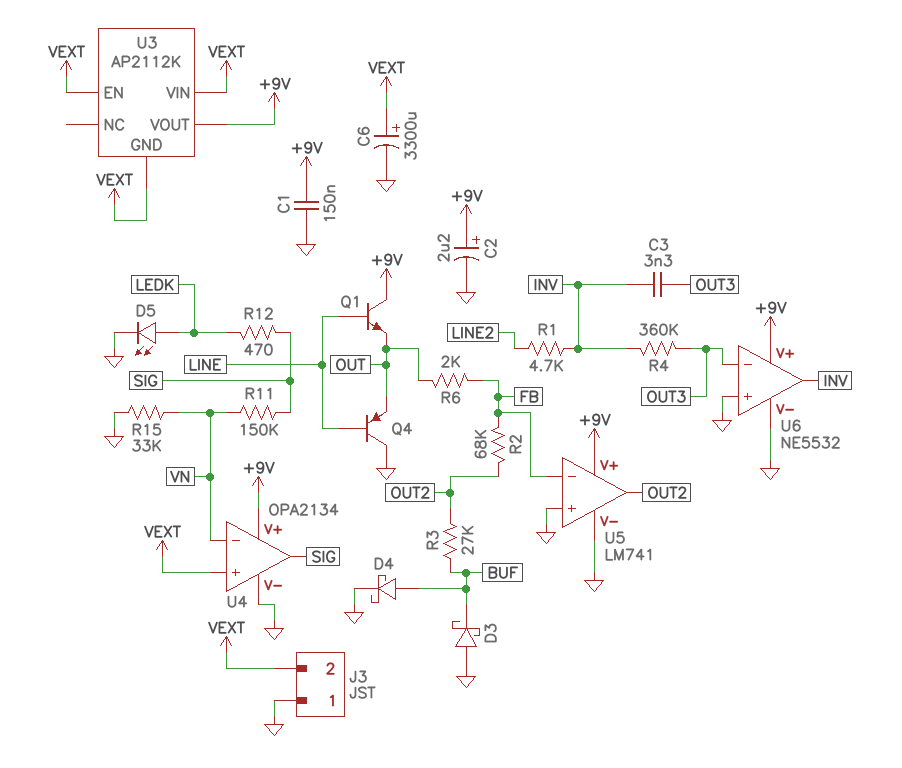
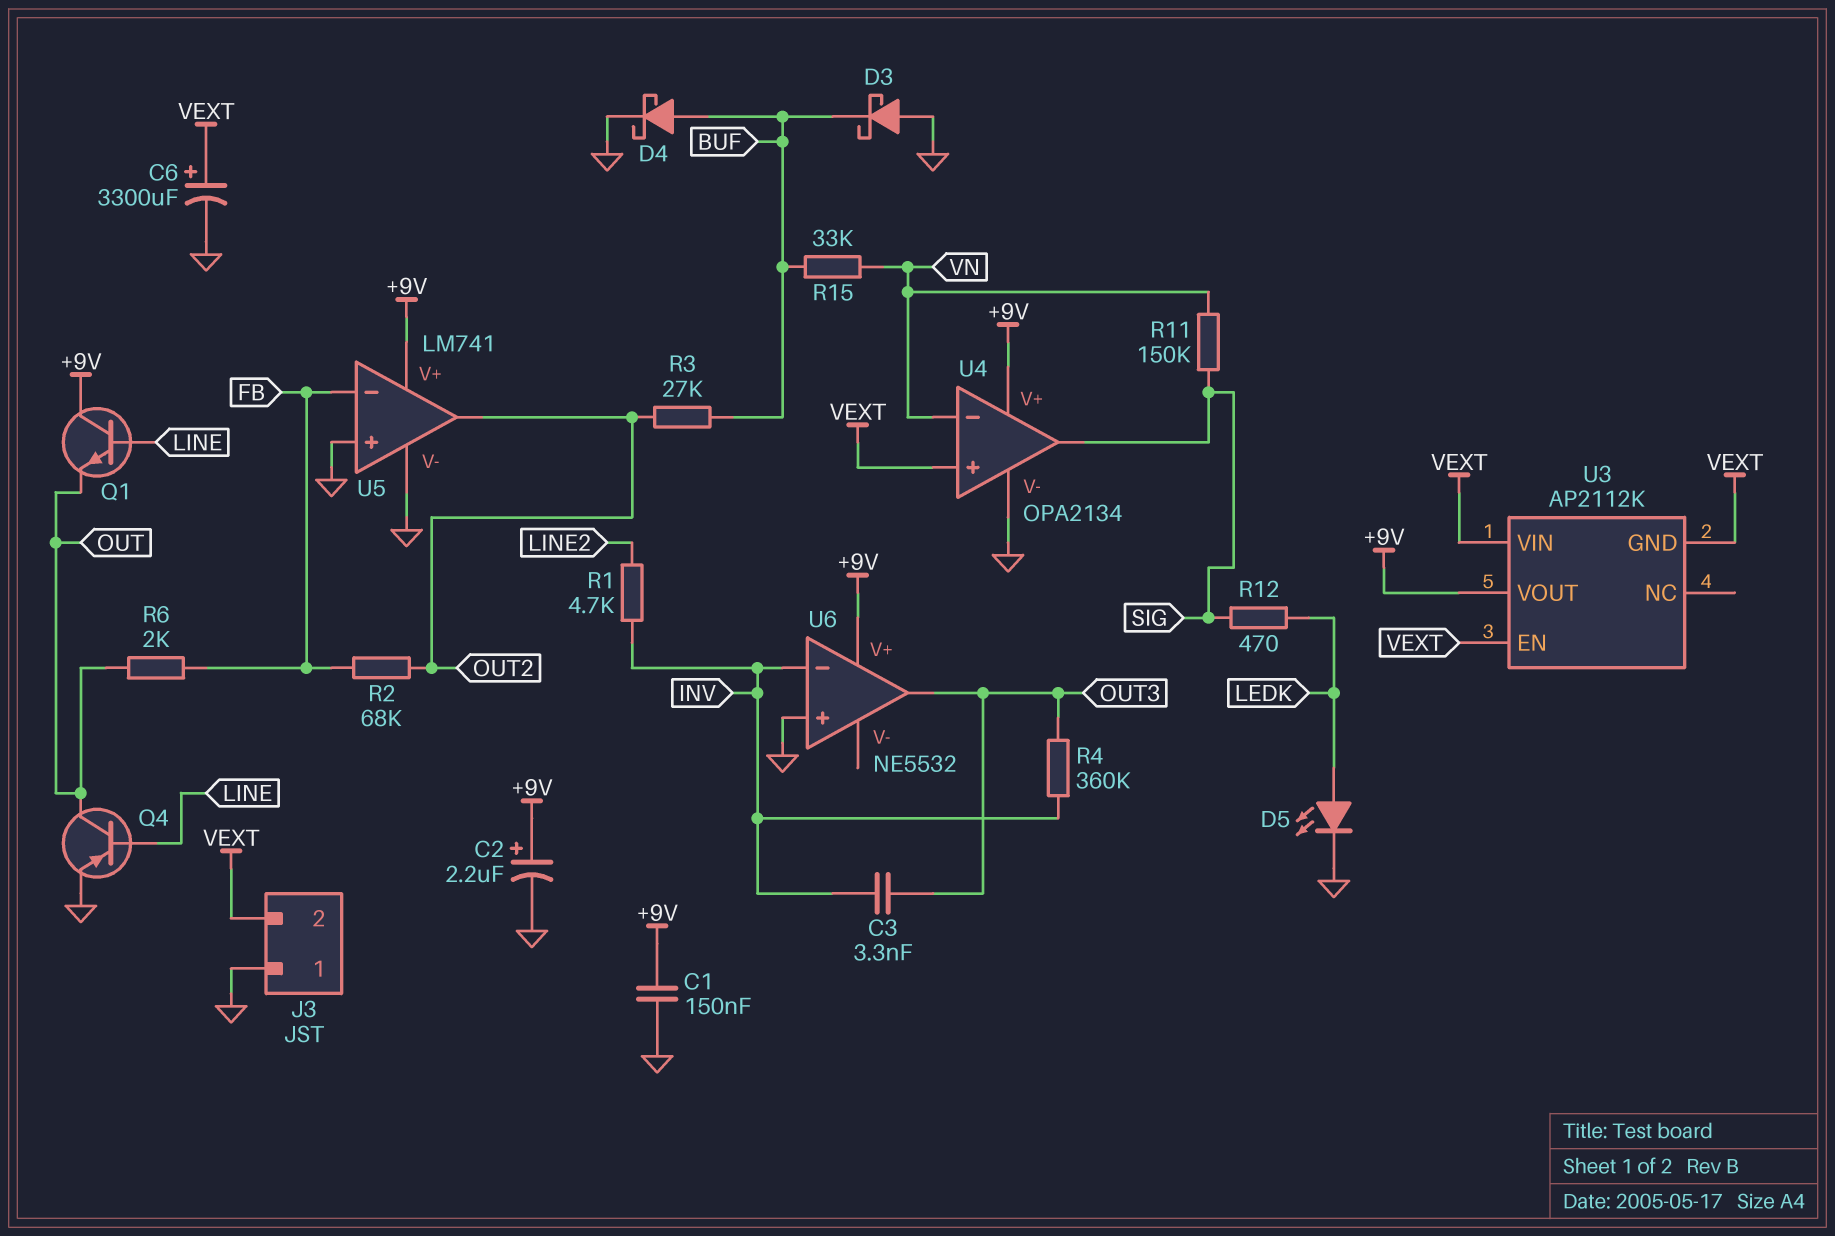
Q4: PNP (B LINE, C GND, E OUT) -> PNP (B LINE, C OUT, E GND)
R15: 33k (GND, VN) -> 33k (BUF, VN)
U6 pin V-: GND -> none
U6 pin in-: OUT3 -> INV
U6 pin out: INV -> OUT3

